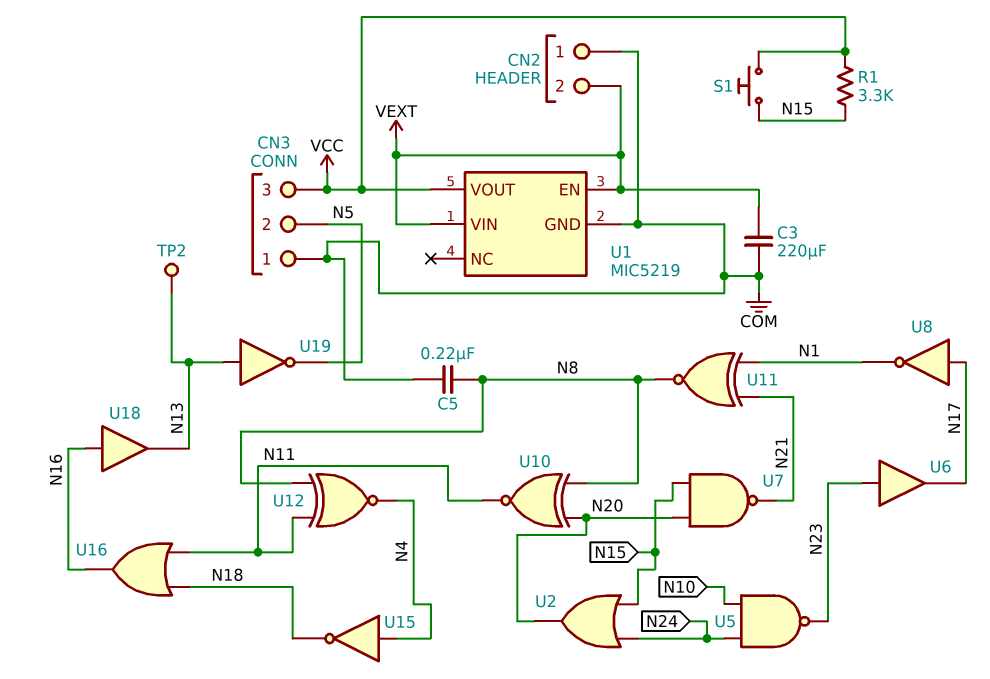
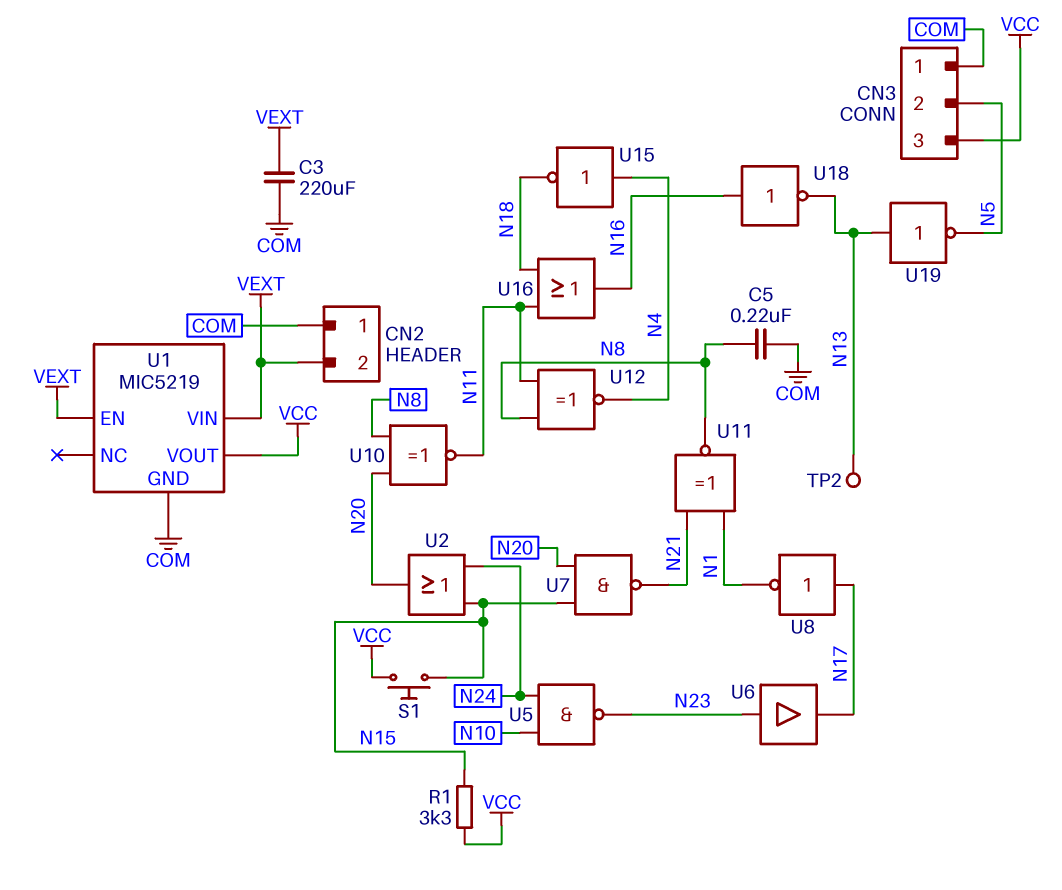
U18: buffer (in N16, out N13) -> NOT (in N16, out N13)

